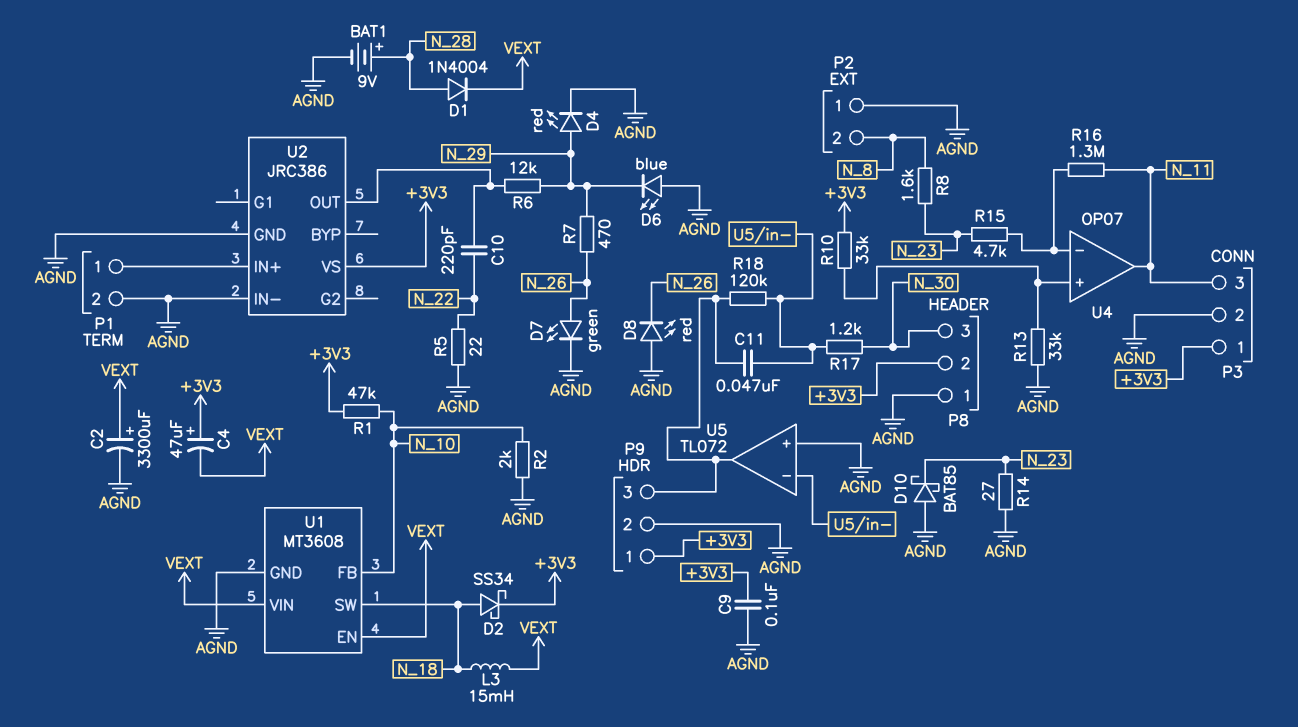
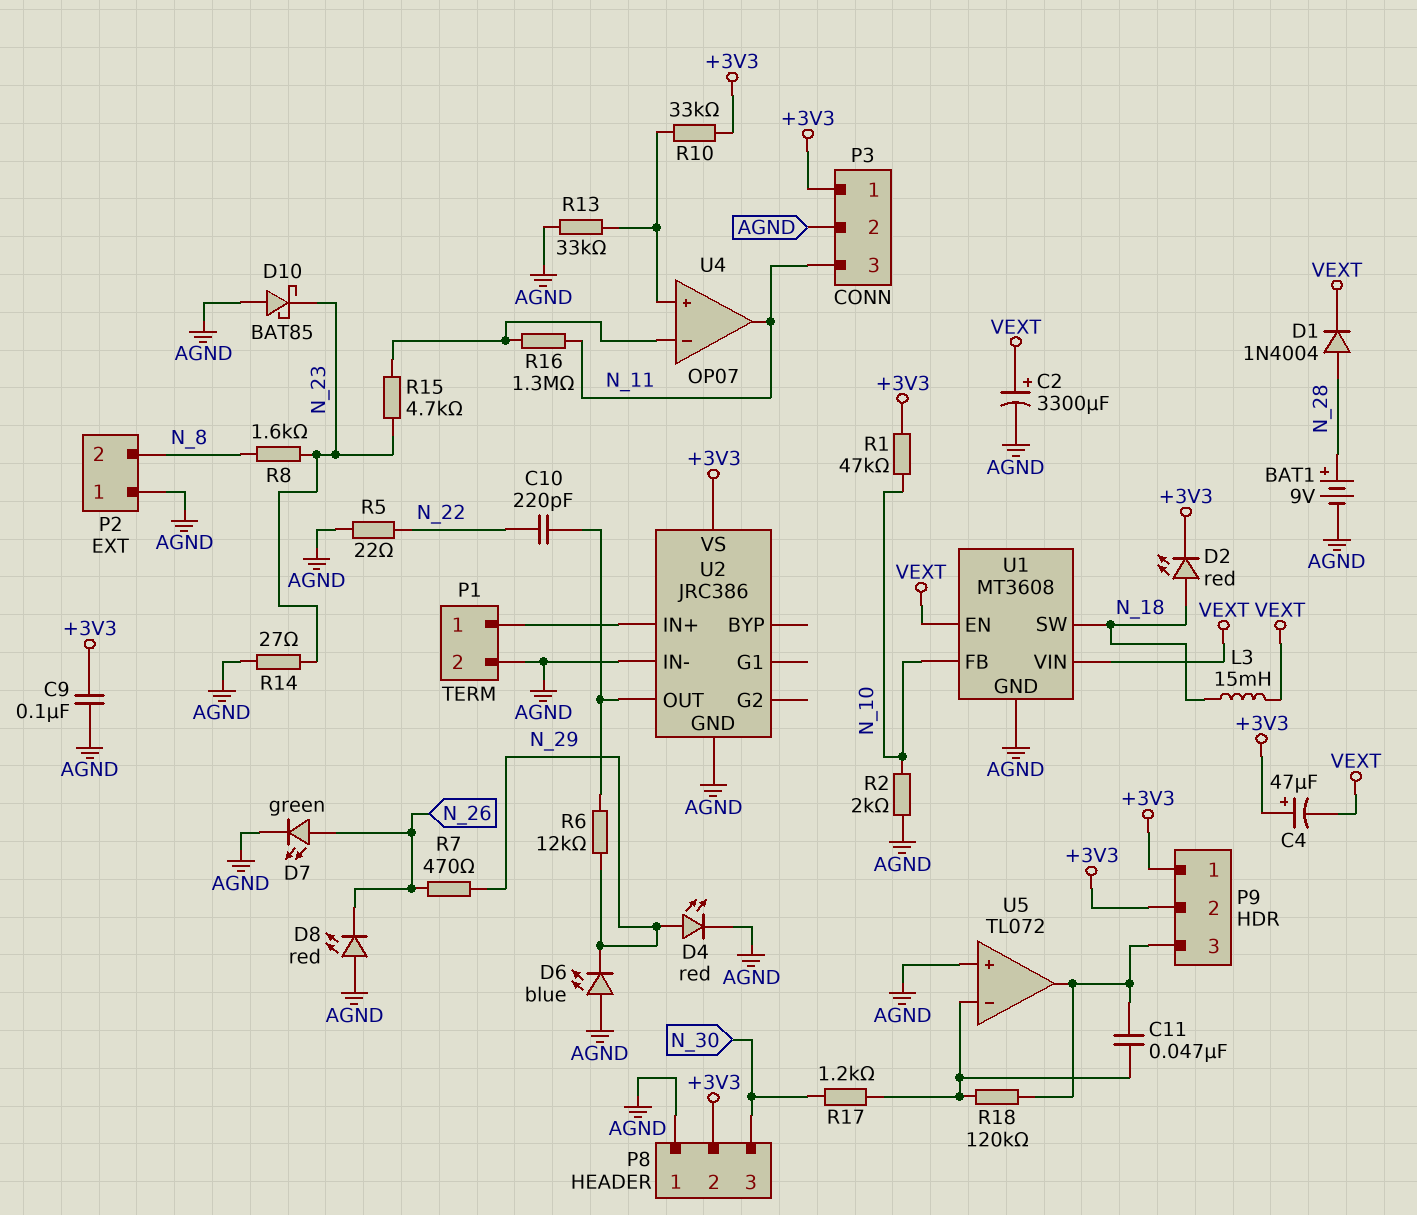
D2: schottky SS34 (A N_18, K +3V3) -> LED red (A N_18, K +3V3)
P9 pin 2: AGND -> +3V3

